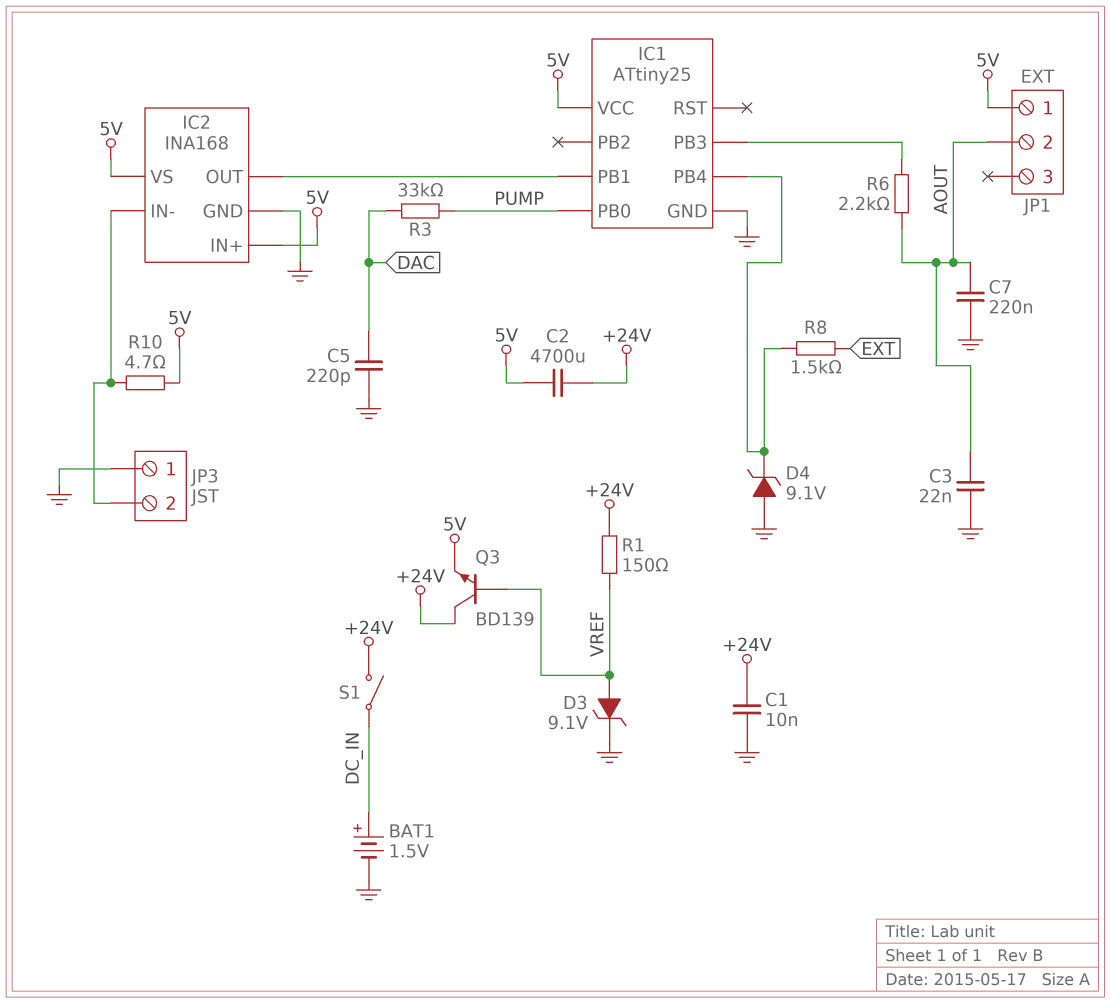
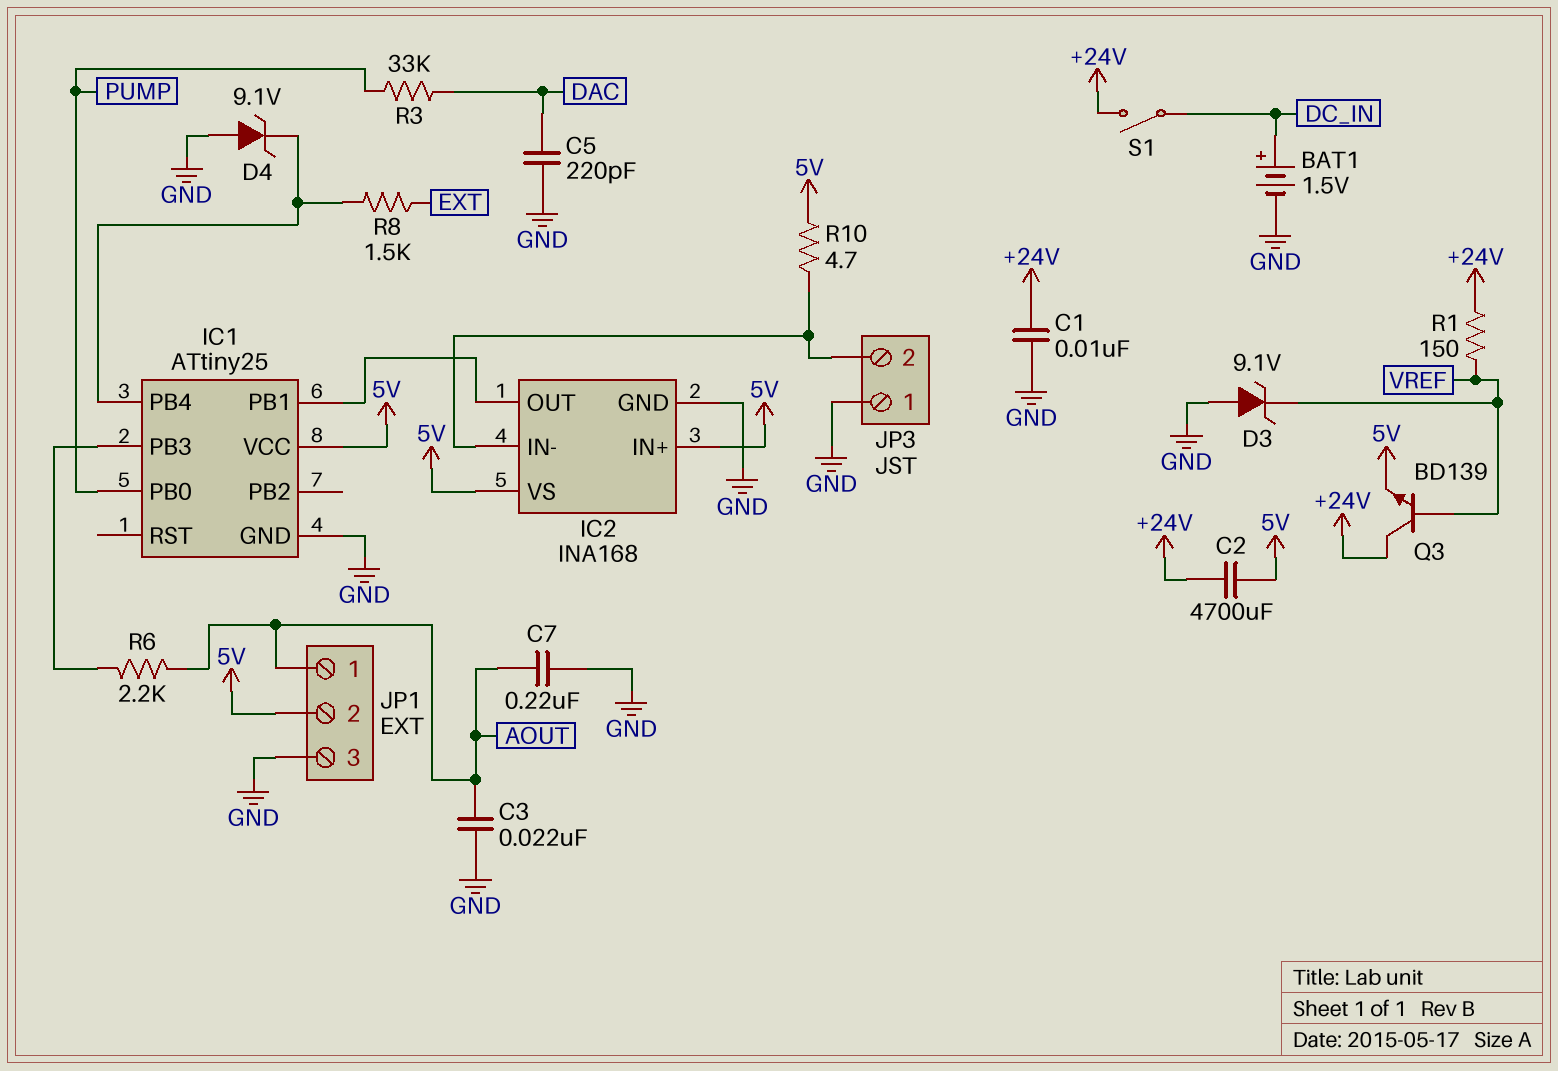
D3: zener 9.1V (A VREF, K GND) -> zener 9.1V (A GND, K VREF)
JP1 pin 1: 5V -> AOUT
JP1 pin 2: AOUT -> 5V
JP1 pin 3: none -> GND

